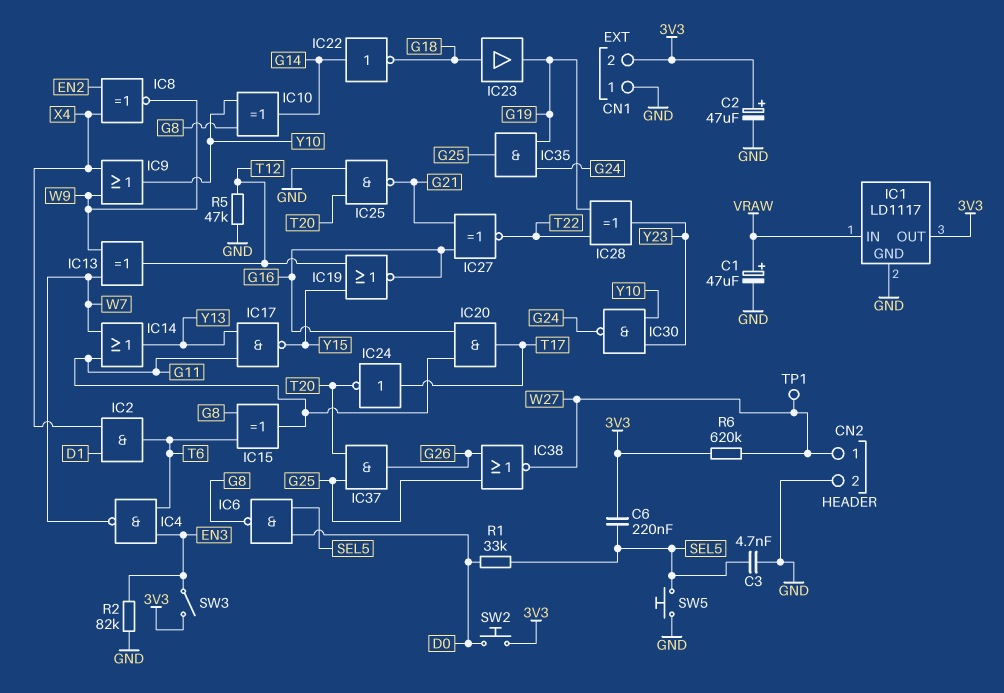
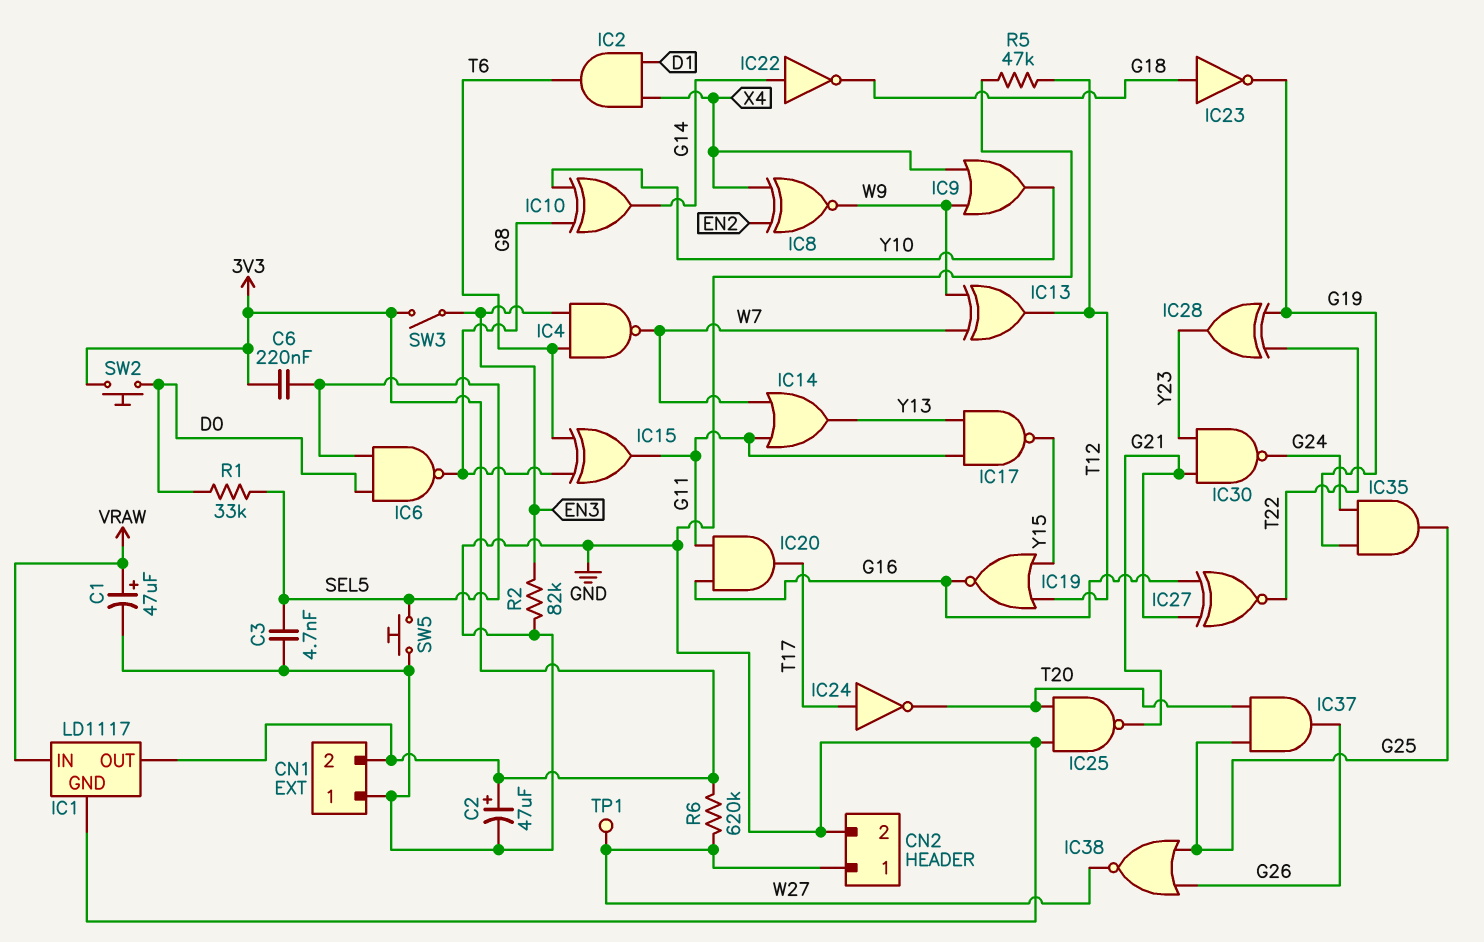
IC23: buffer (in G18, out G19) -> NOT (in G18, out G19)
IC30: NAND (in Y10, in Y23, out G24) -> NAND (in G21, in Y23, out G24)

